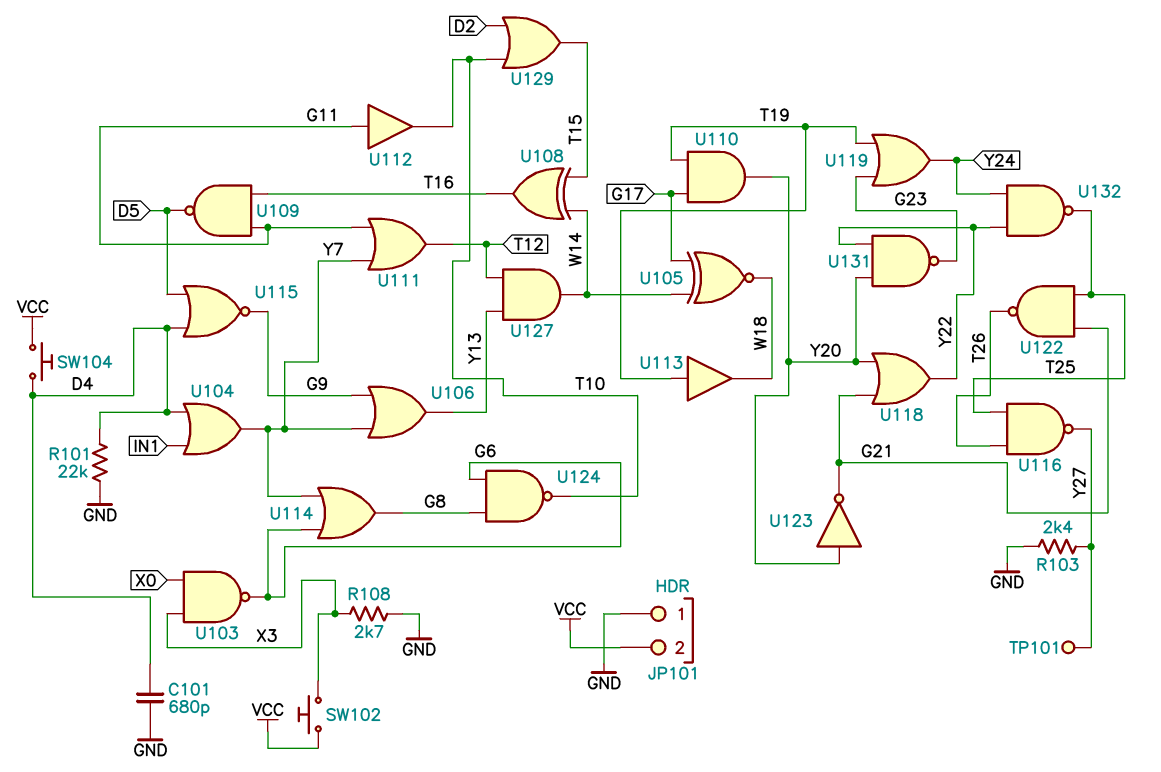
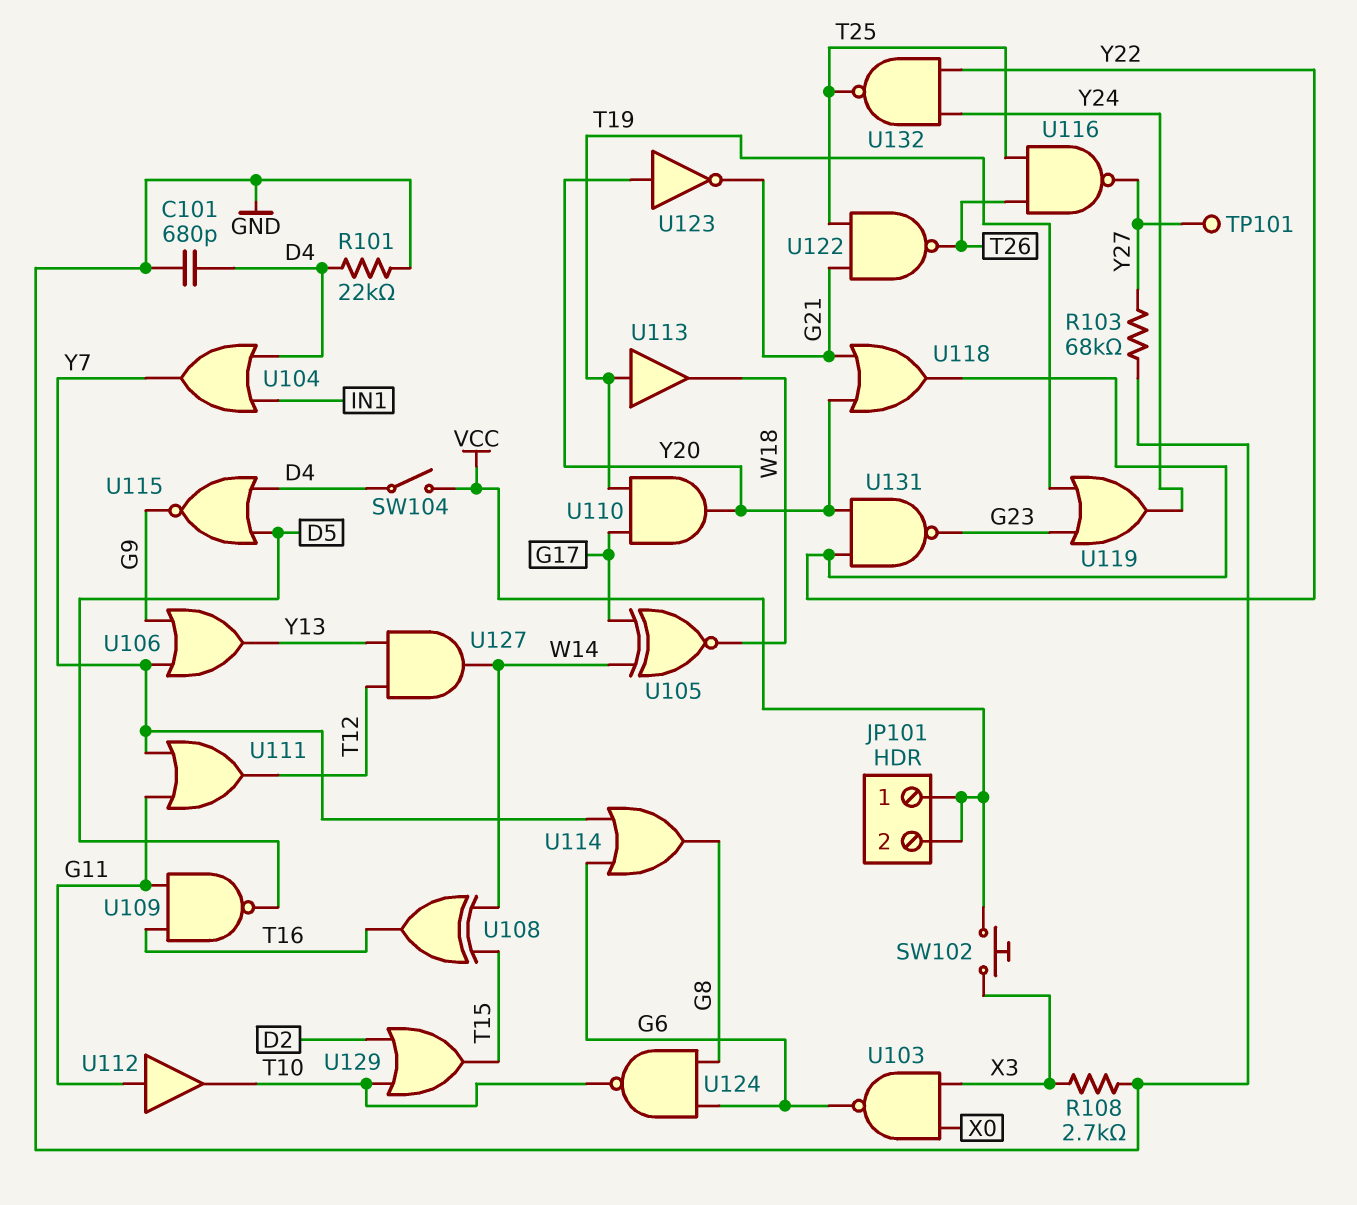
JP101 pin 1: GND -> VCC
R103: 2.4k (GND, Y27) -> 68k (GND, Y27)
SW104: button (D4, VCC) -> switch (D4, VCC)

